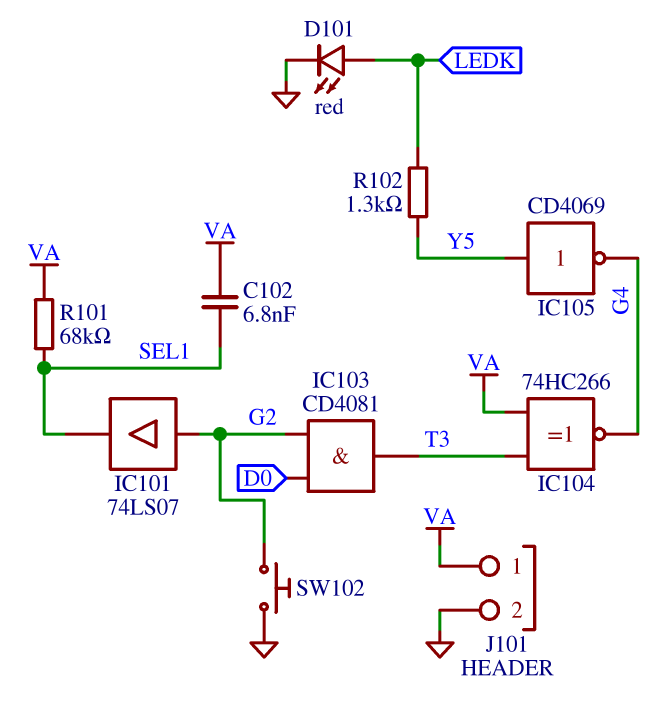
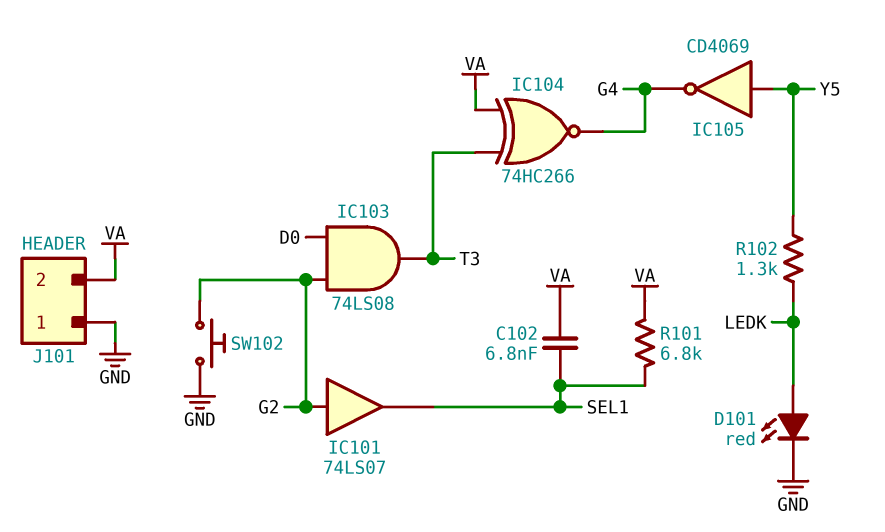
IC103: AND CD4081 (in D0, in G2, out T3) -> AND 74LS08 (in D0, in G2, out T3)
J101 pin 1: VA -> GND
J101 pin 2: GND -> VA
R101: 68k (SEL1, VA) -> 6.8k (SEL1, VA)

